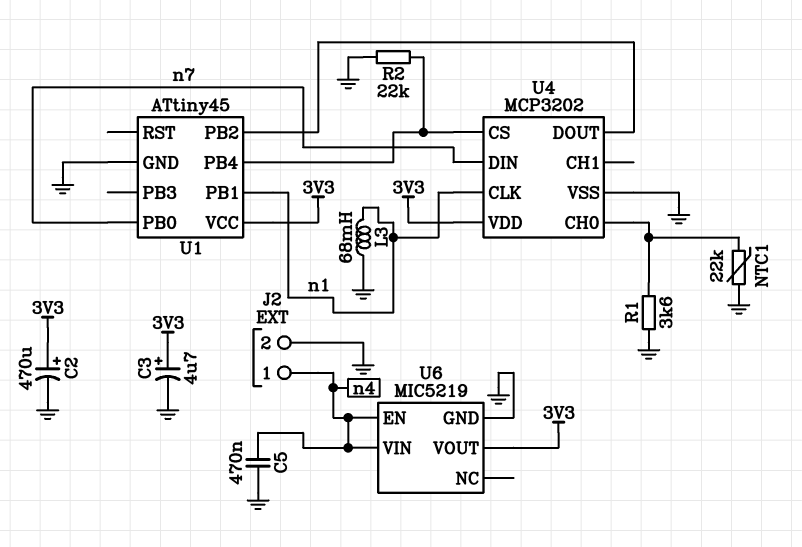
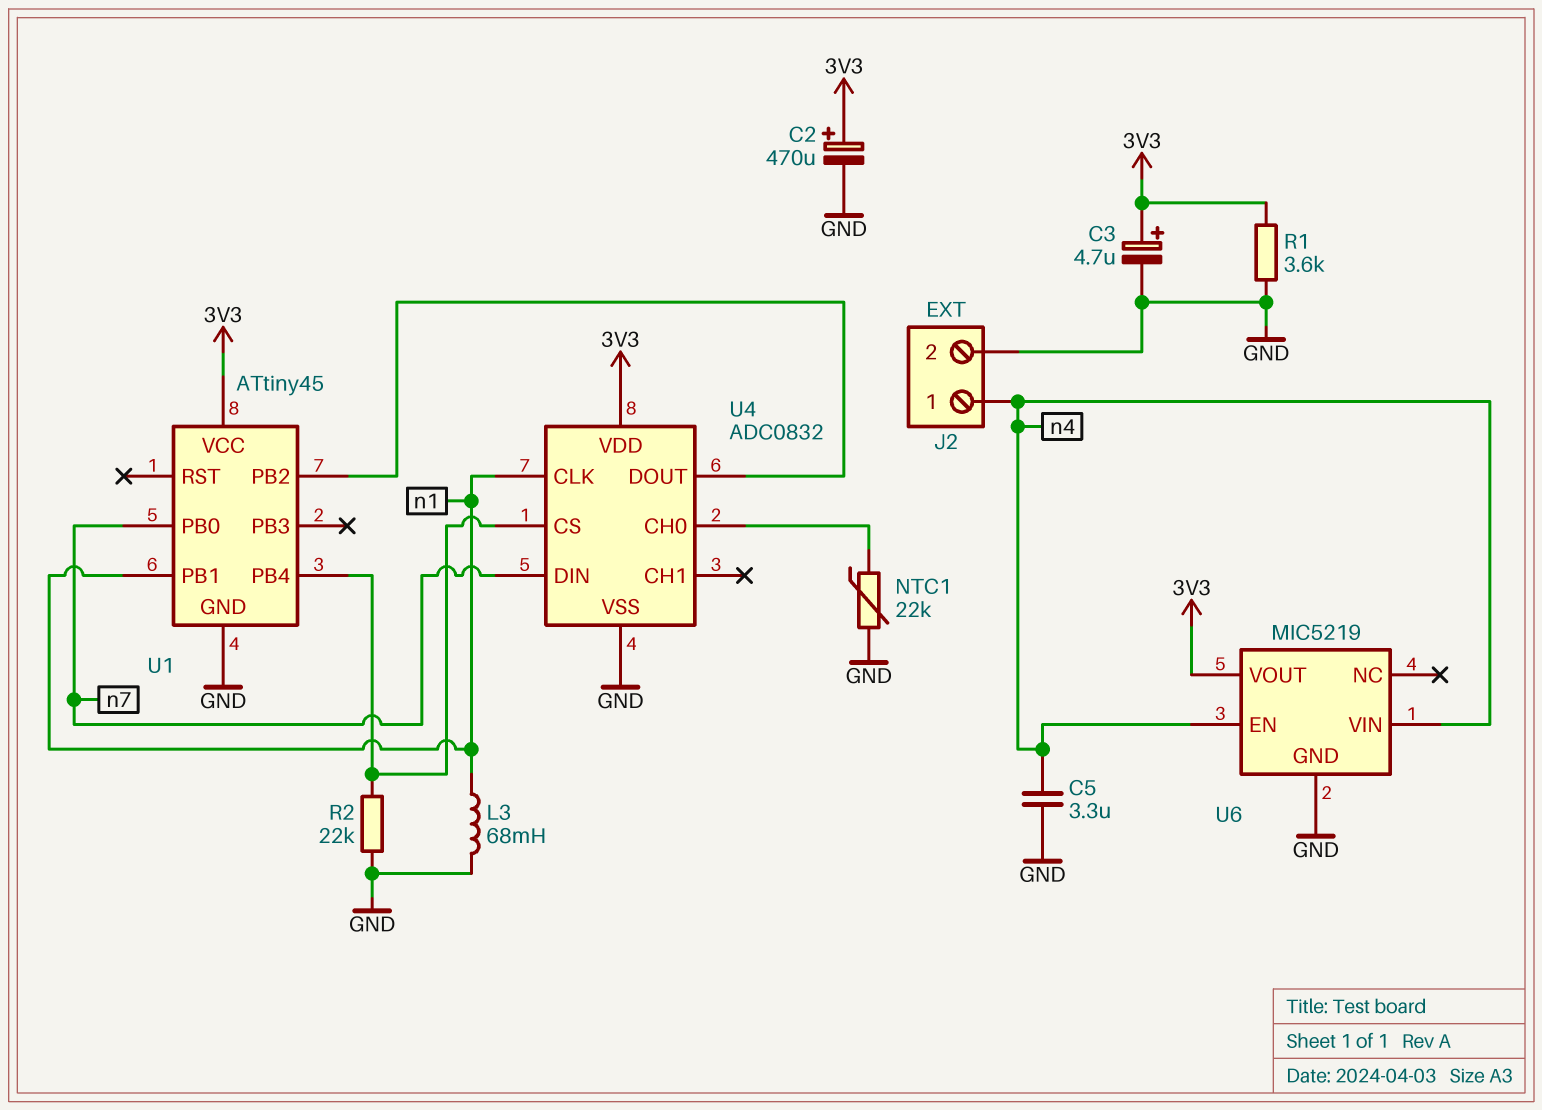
C5: 470nF (GND, n4) -> 3.3uF (GND, n4)
R1: 3.6k (GND, U4/CH0) -> 3.6k (3V3, GND)
U4: MCP3202 -> ADC0832

